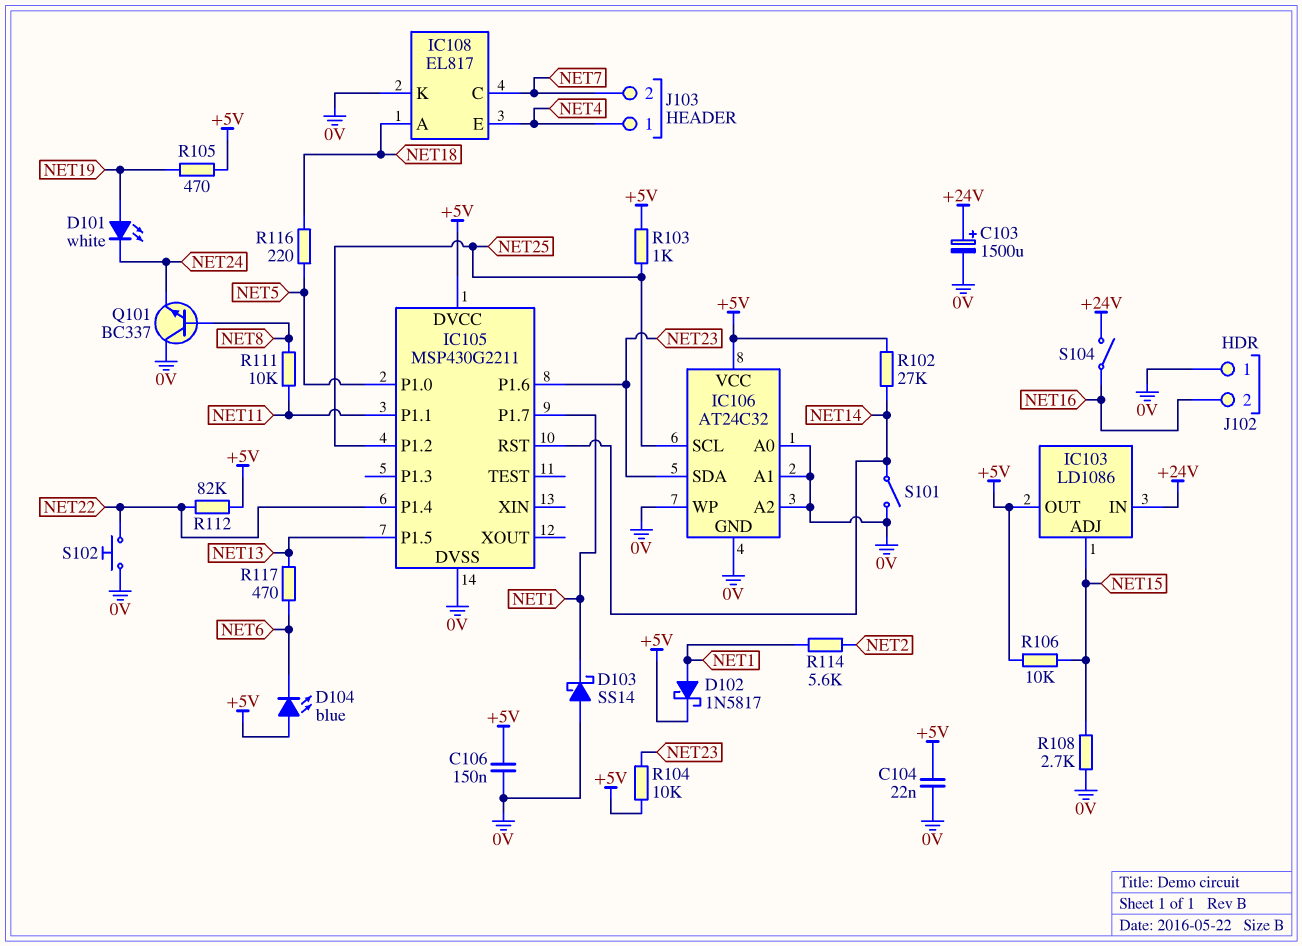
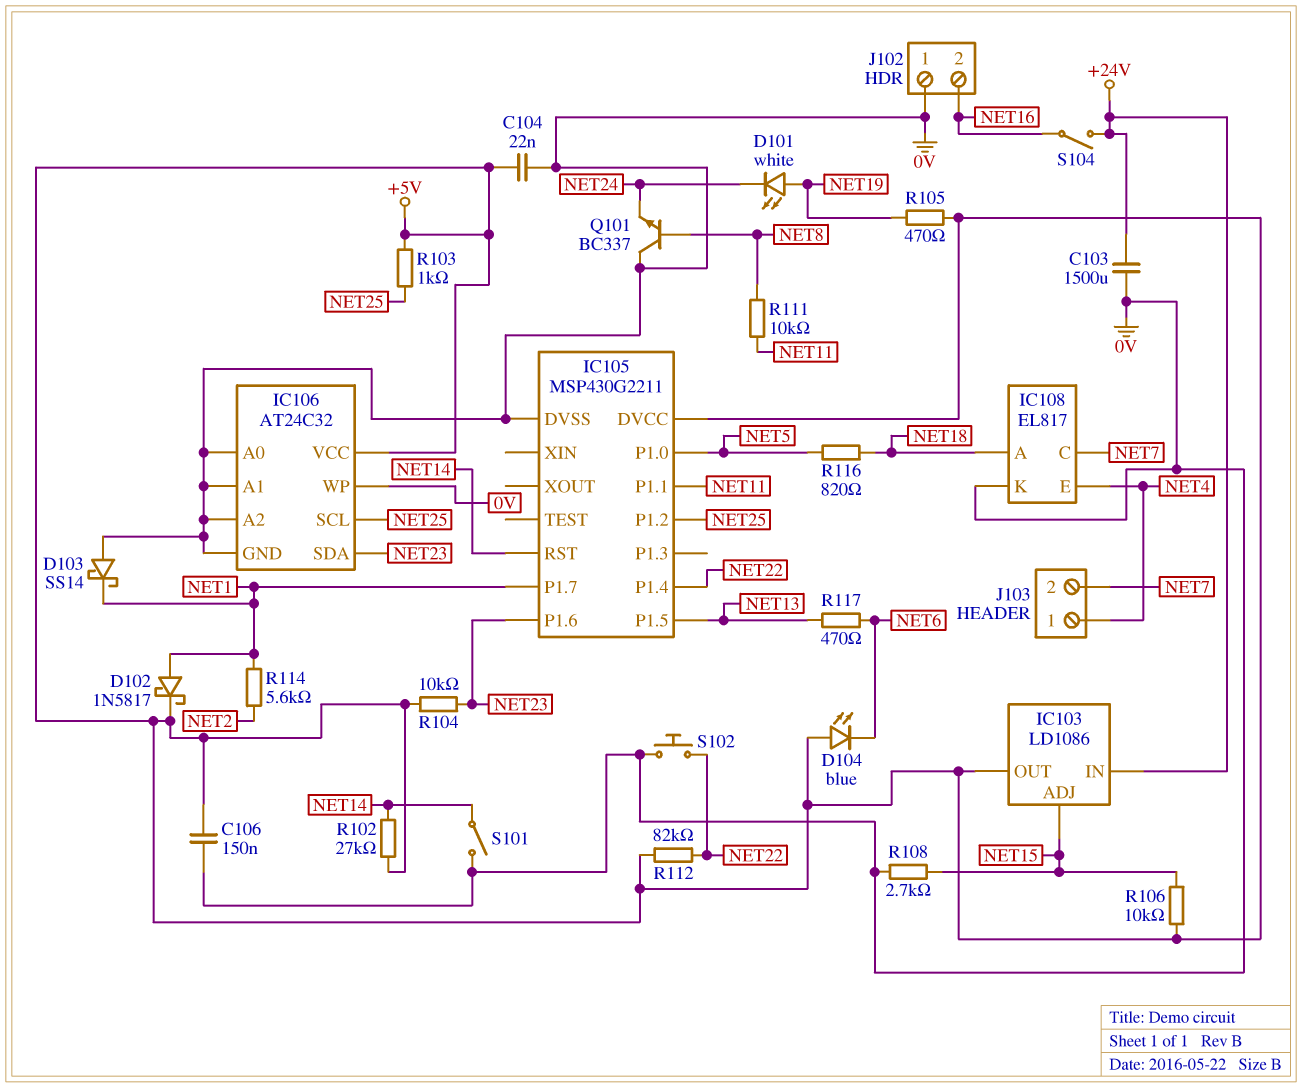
C103: 1500uF (plus +24V, minus 0V) -> 1500uF (+24V, 0V)
R116: 220 (NET5, NET18) -> 820 (NET5, NET18)

